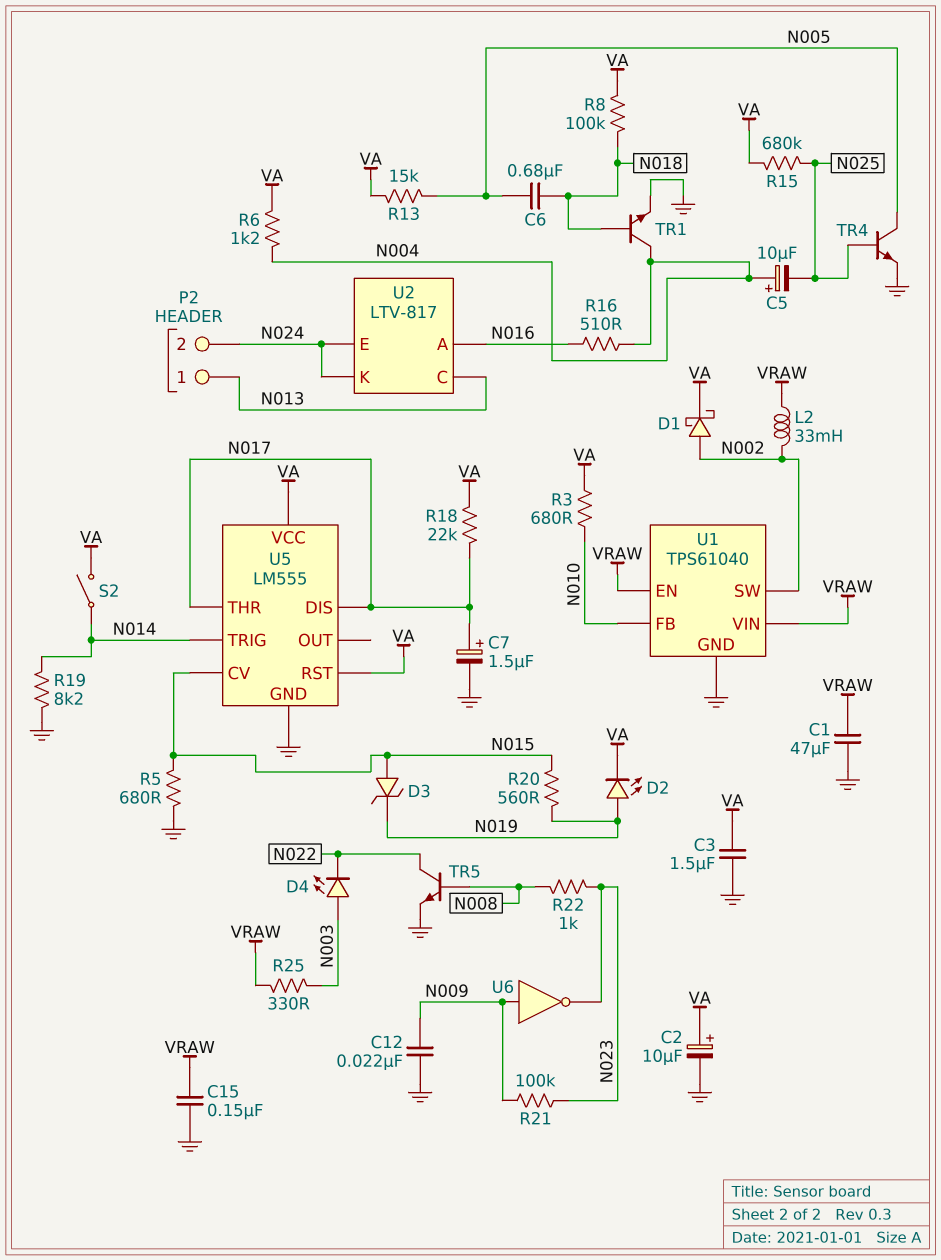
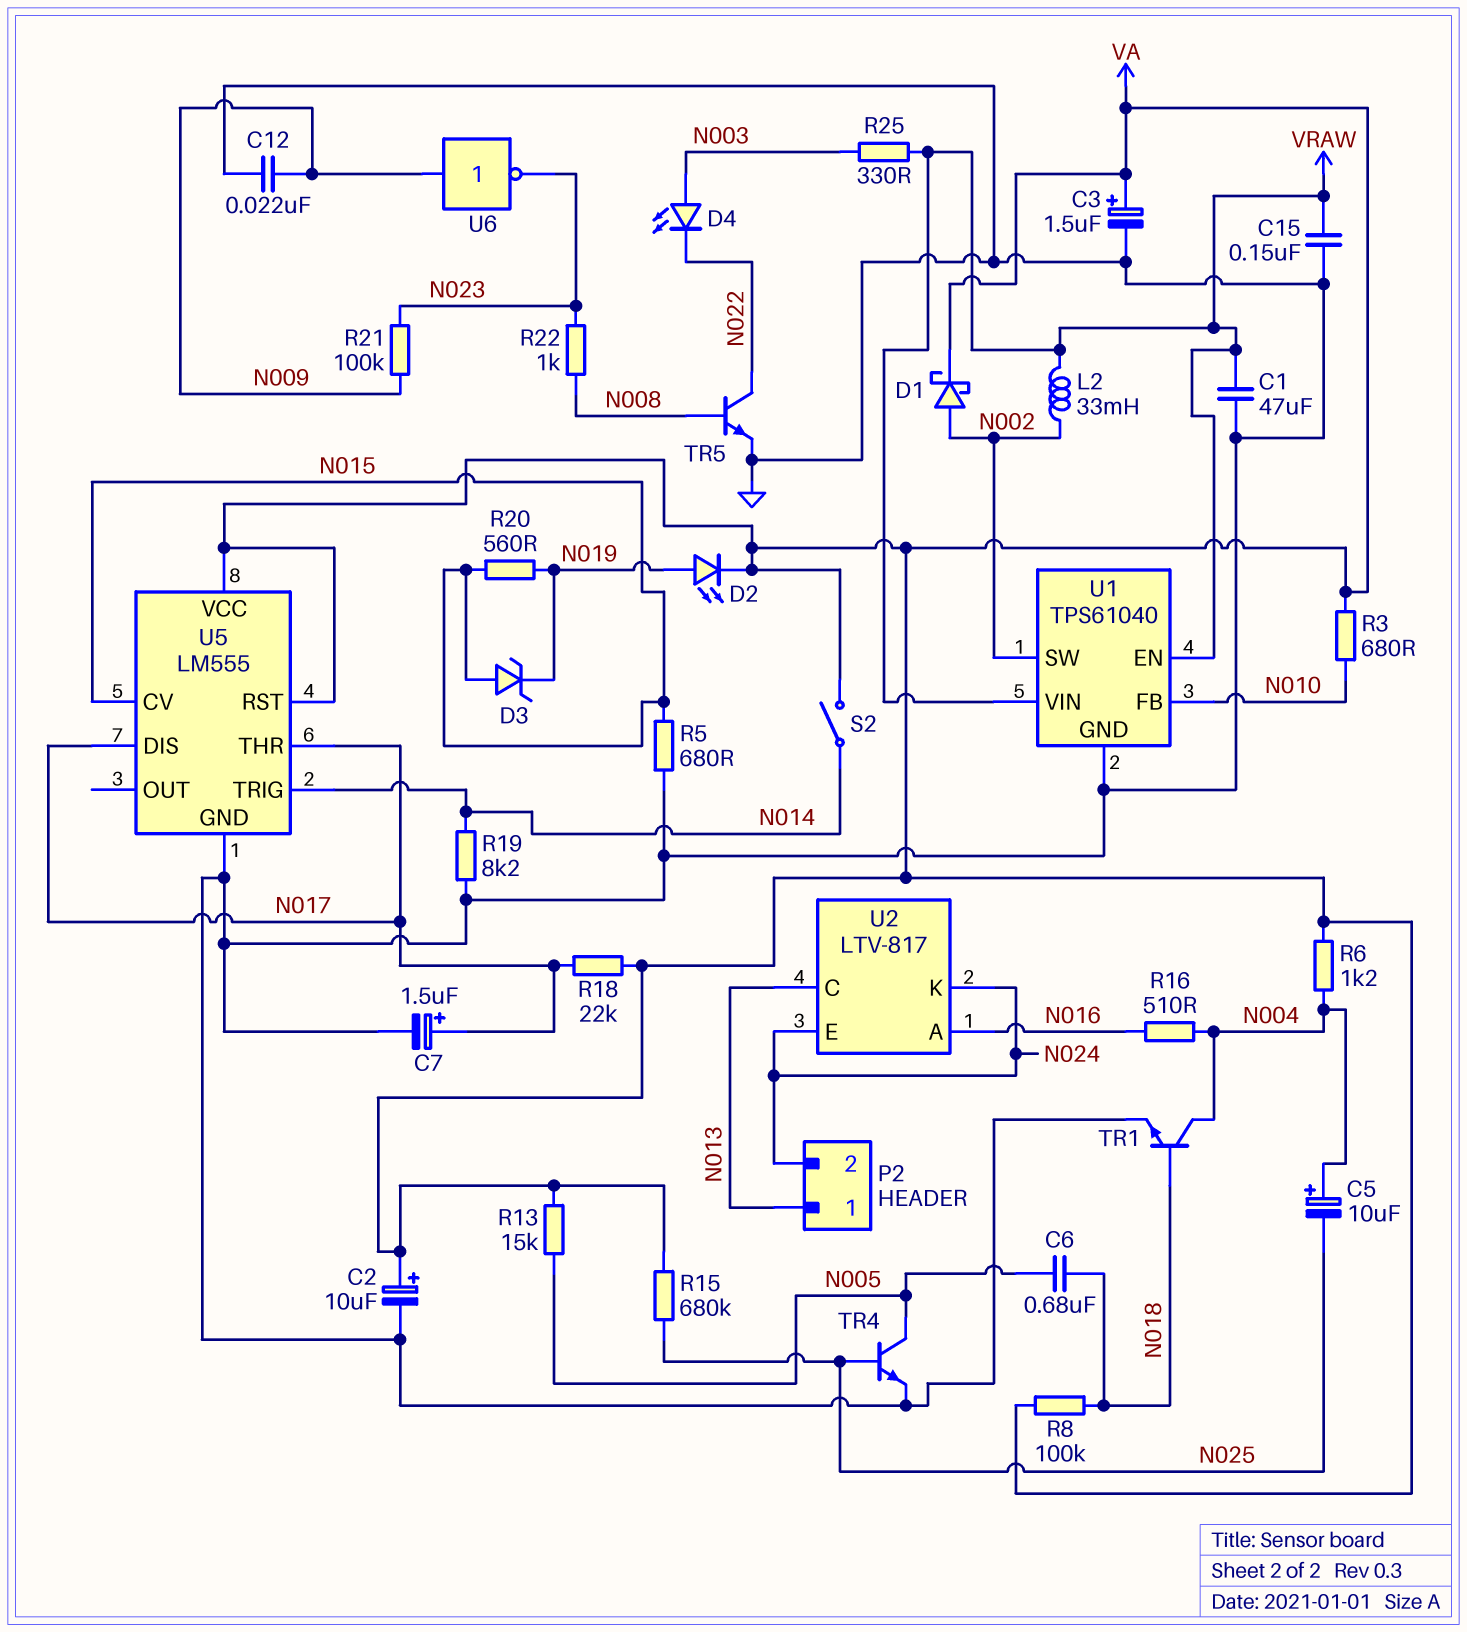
C3: 1.5uF (GND, VA) -> 1.5uF (plus VA, minus GND)

